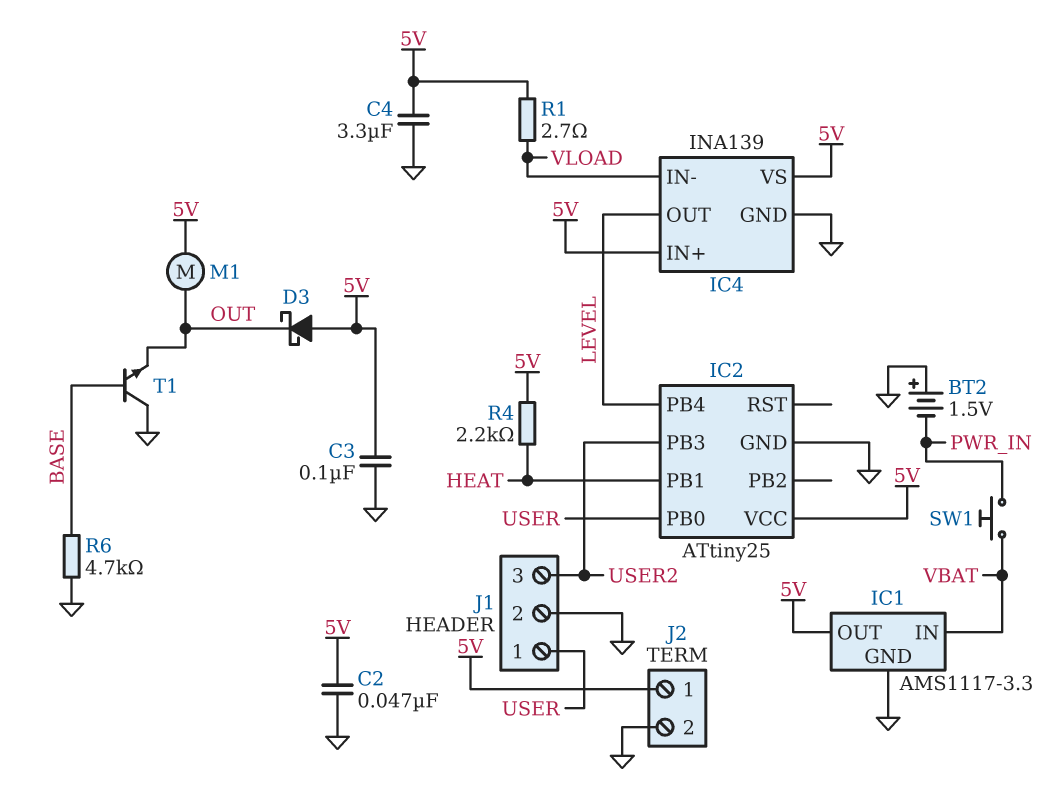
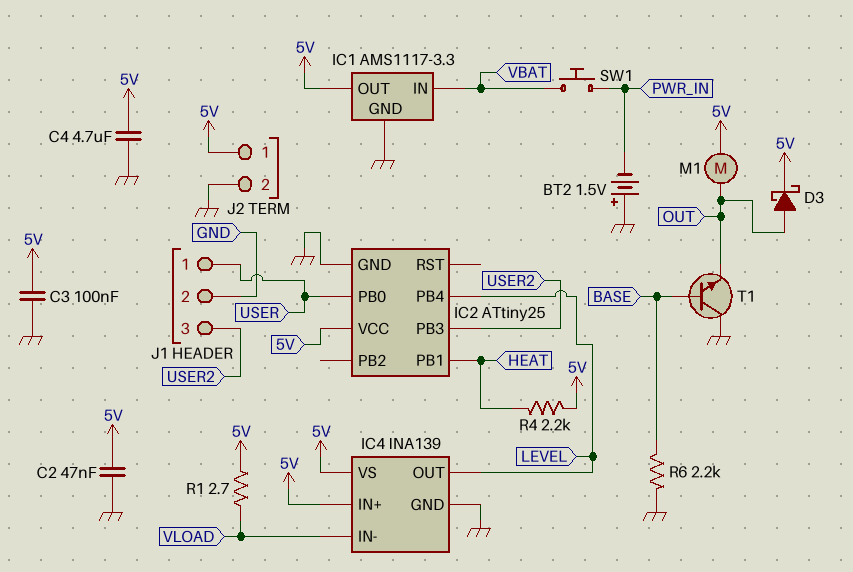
C4: 3.3uF (5V, GND) -> 4.7uF (5V, GND)
D3: schottky (A 5V, K OUT) -> schottky (A OUT, K 5V)
R6: 4.7k (BASE, GND) -> 2.2k (BASE, GND)

